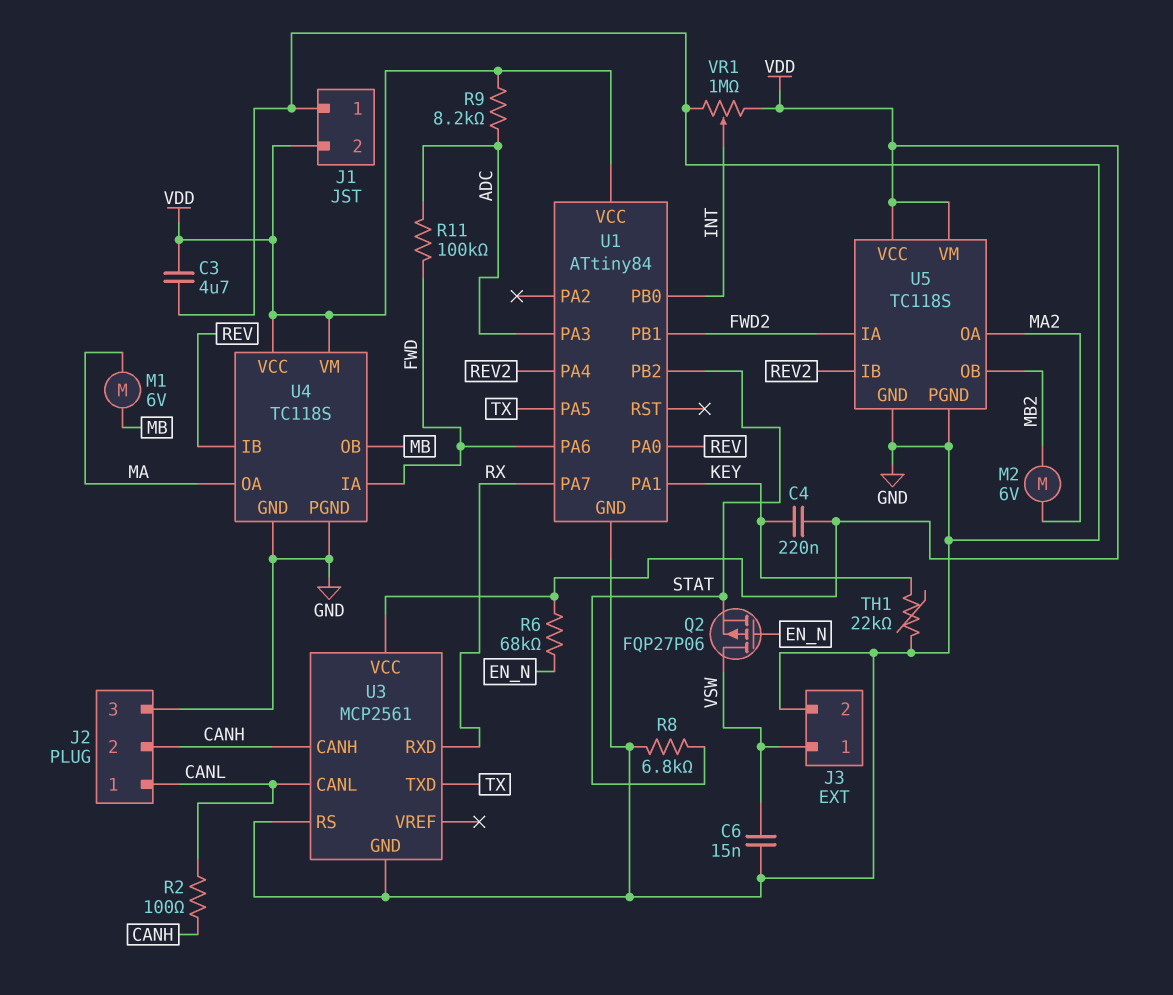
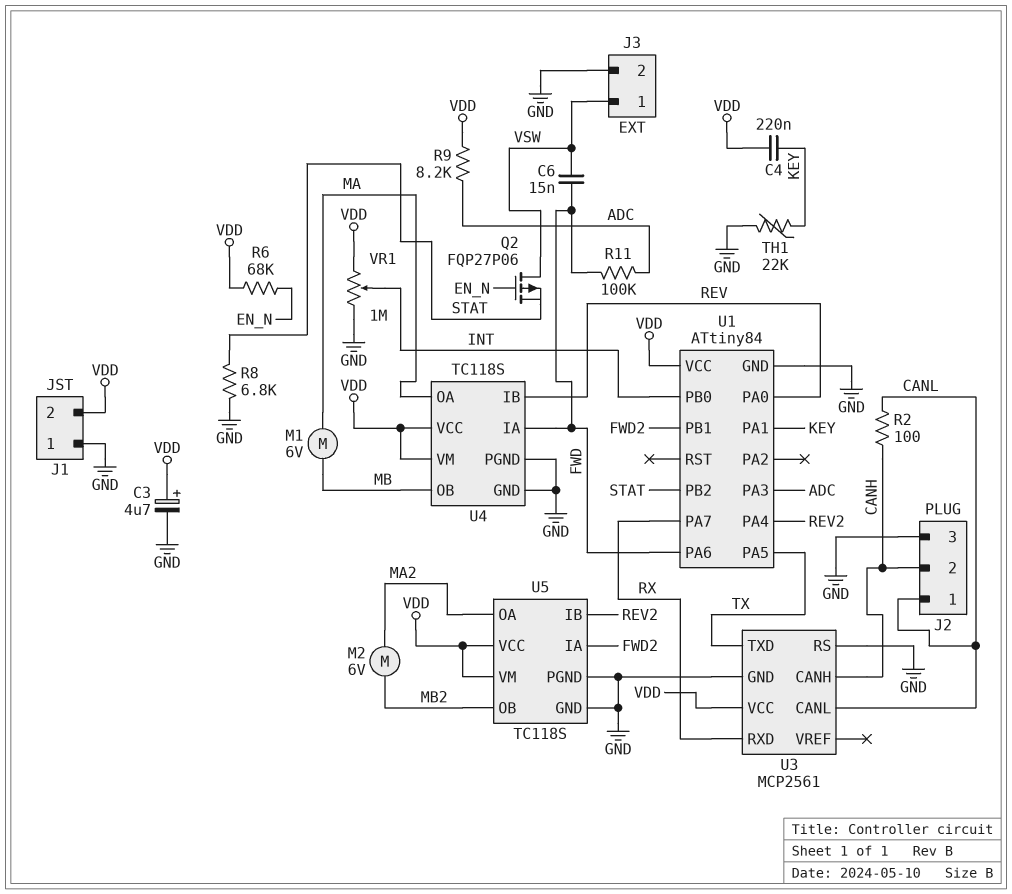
C3: 4.7uF (GND, VDD) -> 4.7uF (plus VDD, minus GND)
C6: 15nF (GND, VSW) -> 15nF (FWD, VSW)

